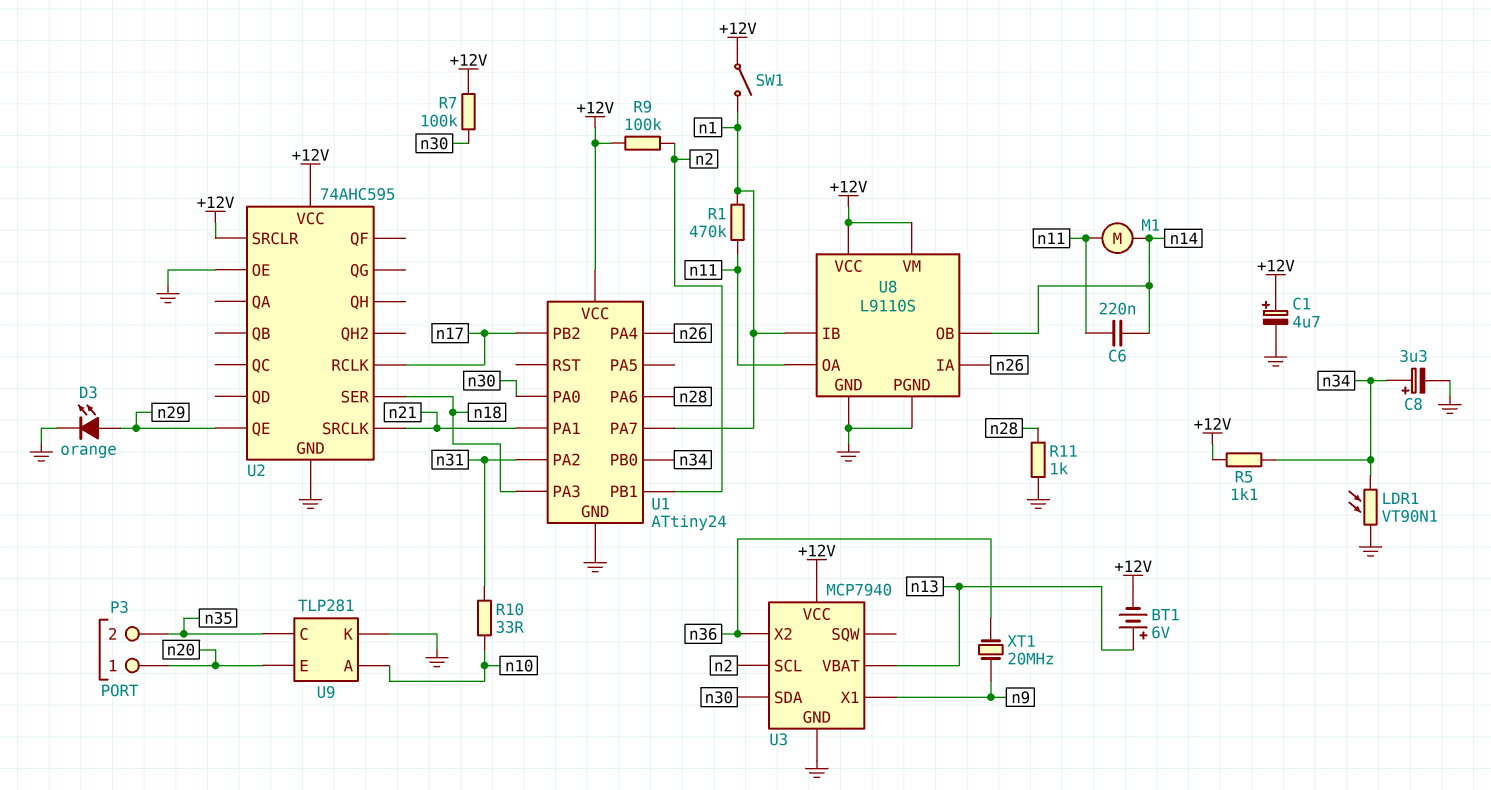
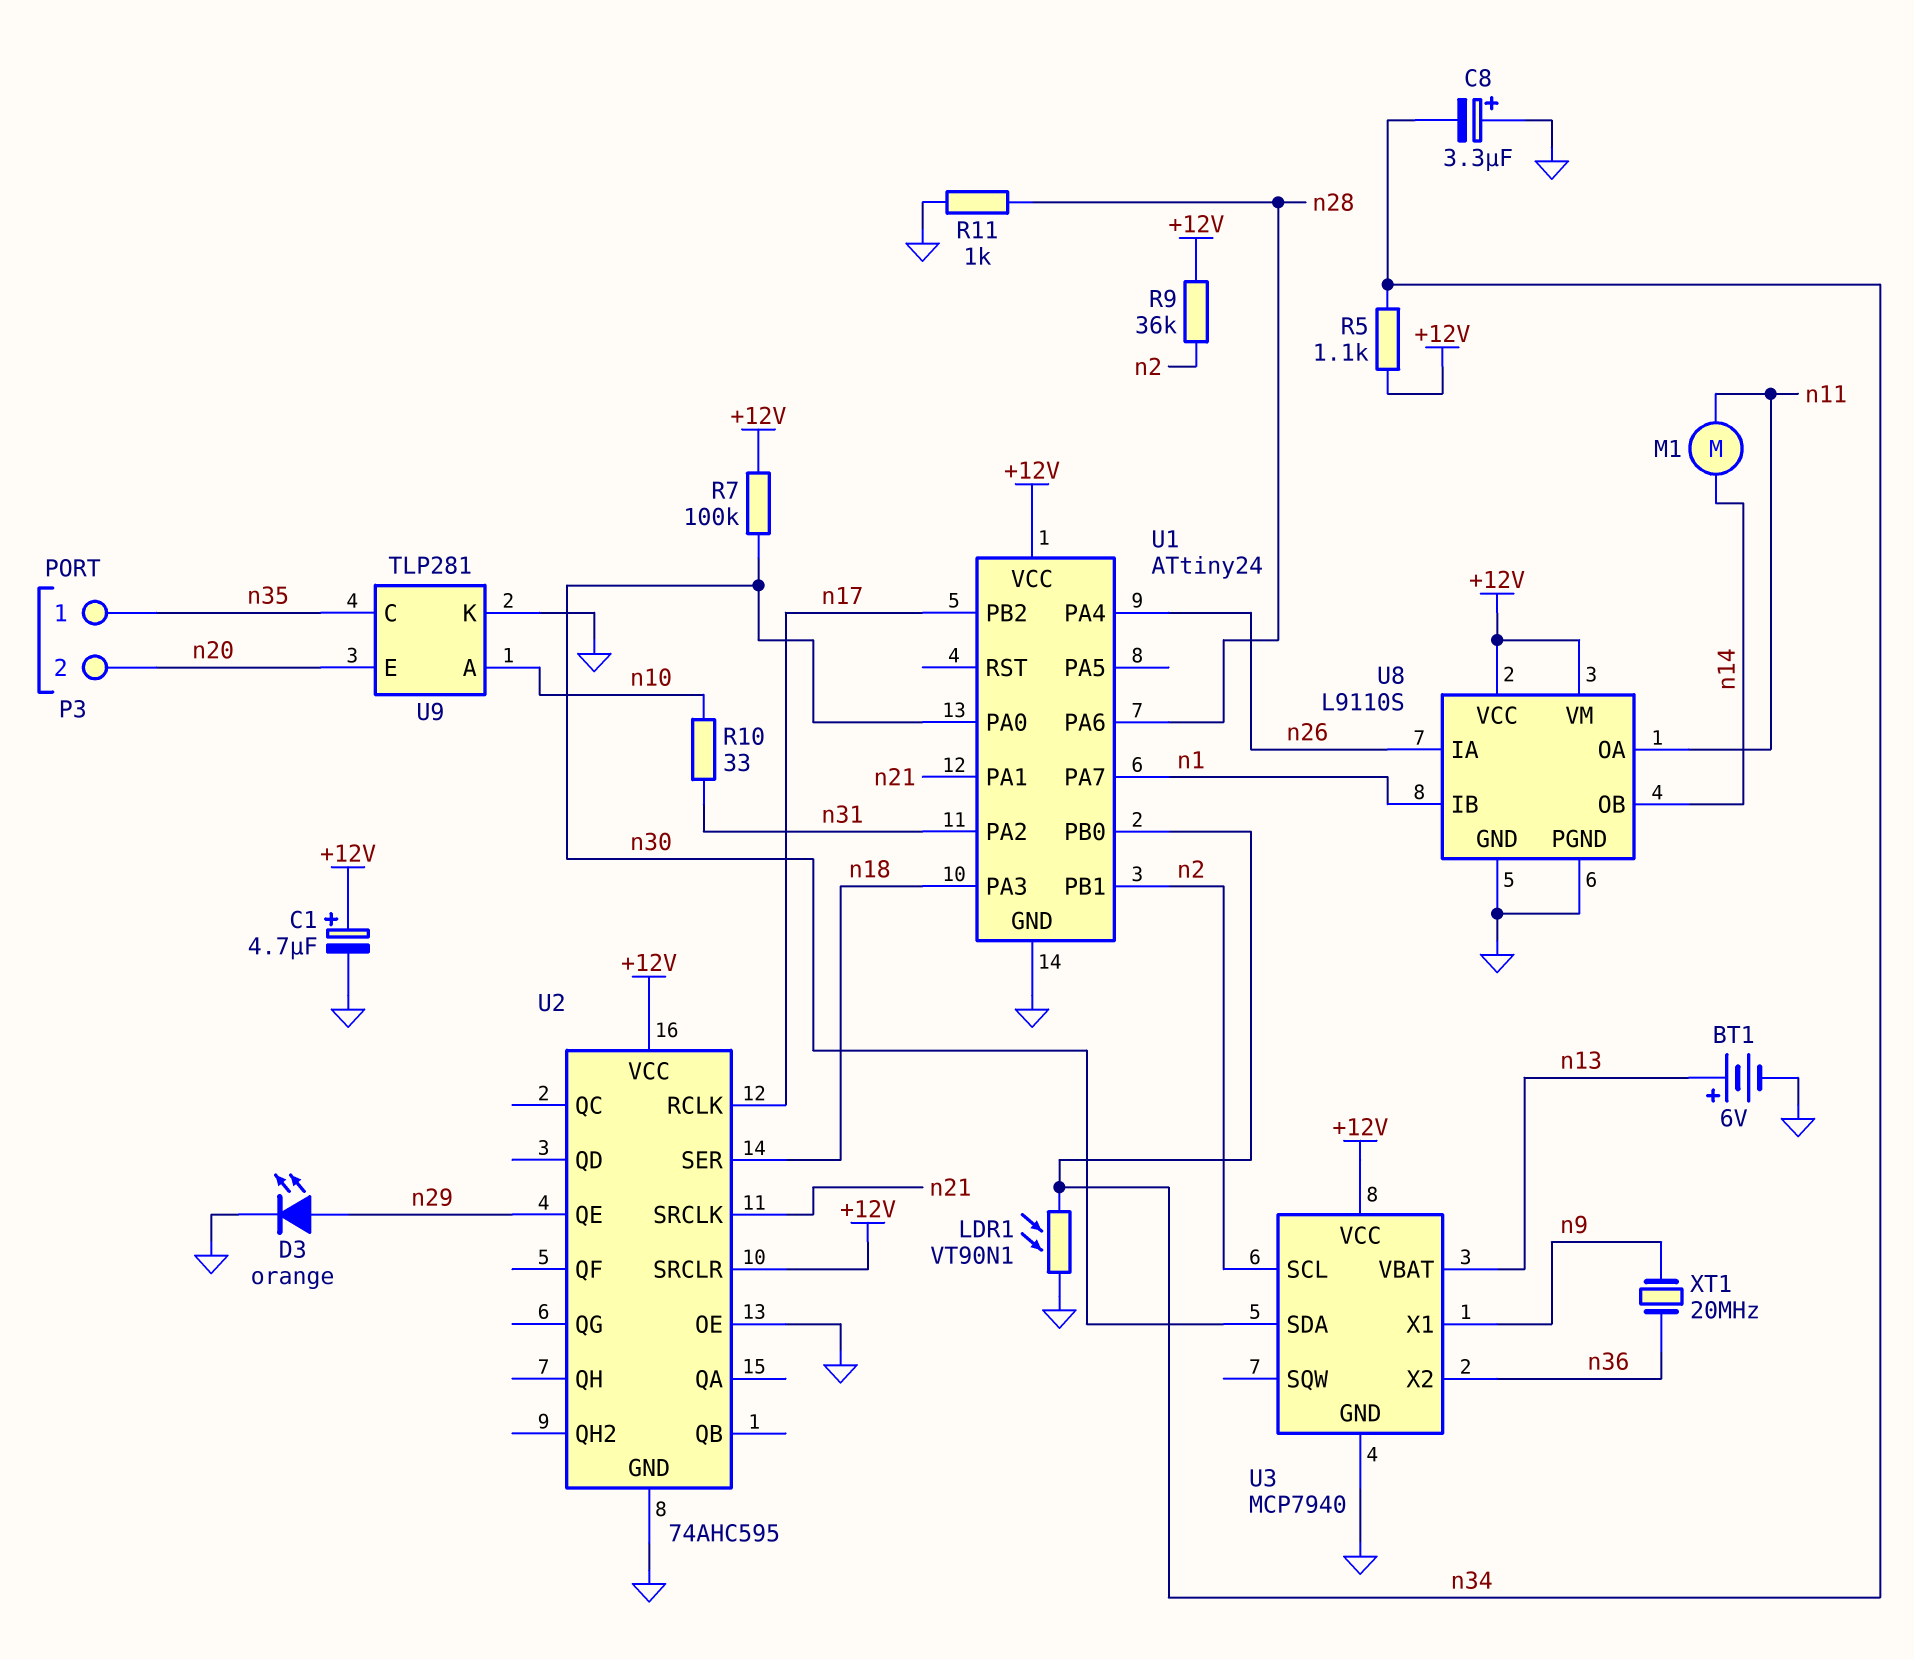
BT1: 6V (plus n13, minus +12V) -> 6V (plus n13, minus GND)
C6: 220nF (n11, n14) -> none
C8: 3.3uF (plus n34, minus GND) -> 3.3uF (plus GND, minus n34)
P3 pin 1: n20 -> n35
P3 pin 2: n35 -> n20
R1: 470k (n1, n11) -> none
R9: 100k (+12V, n2) -> 36k (+12V, n2)
SW1: switch (+12V, n1) -> none

